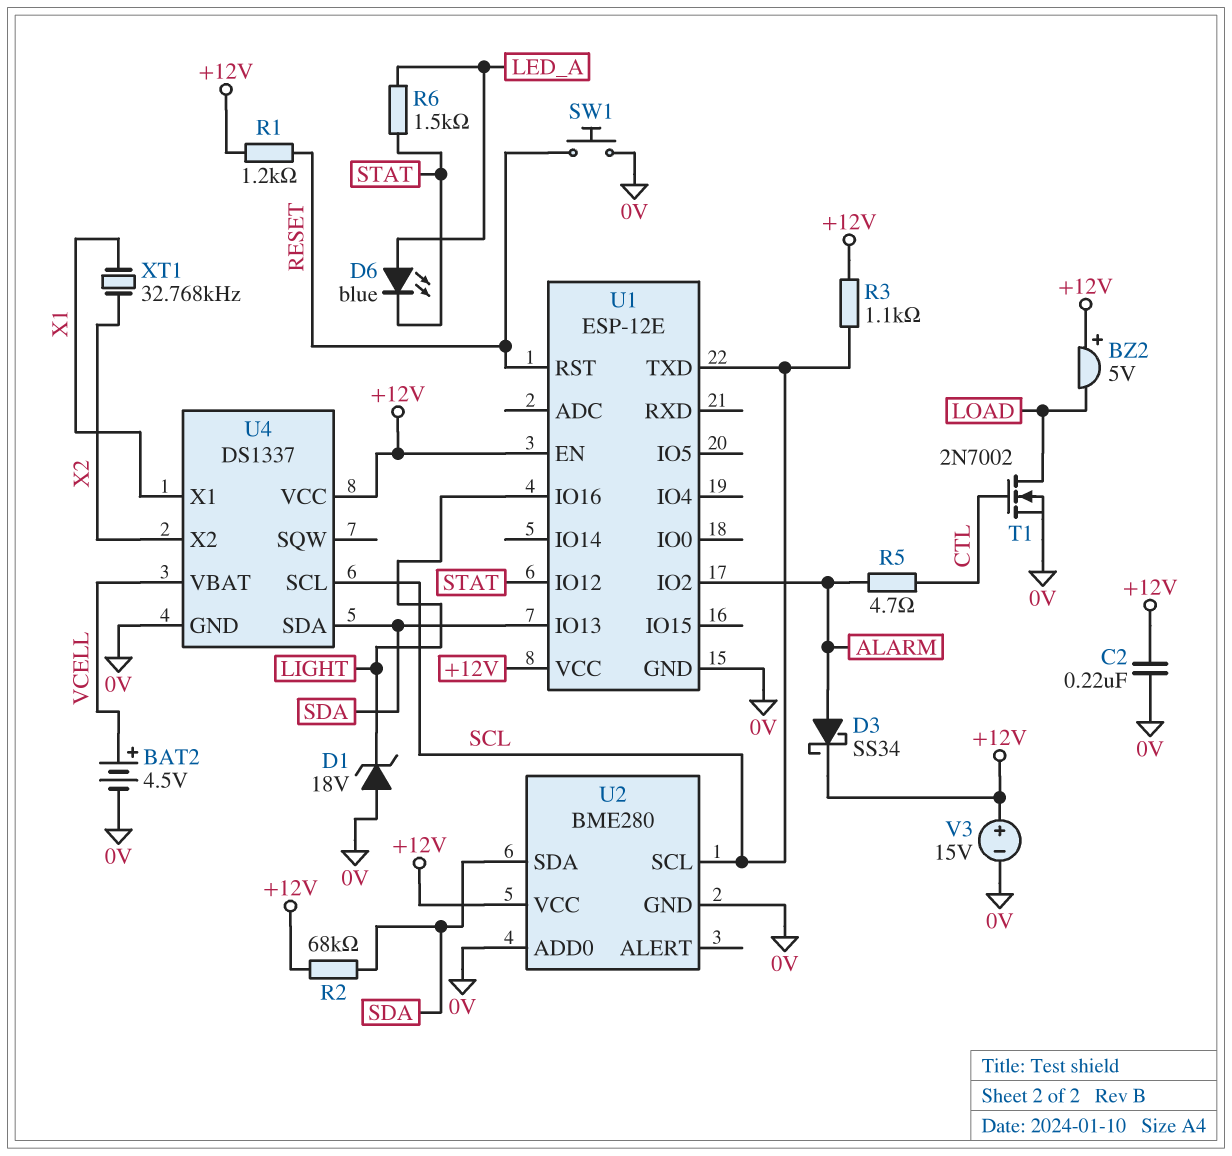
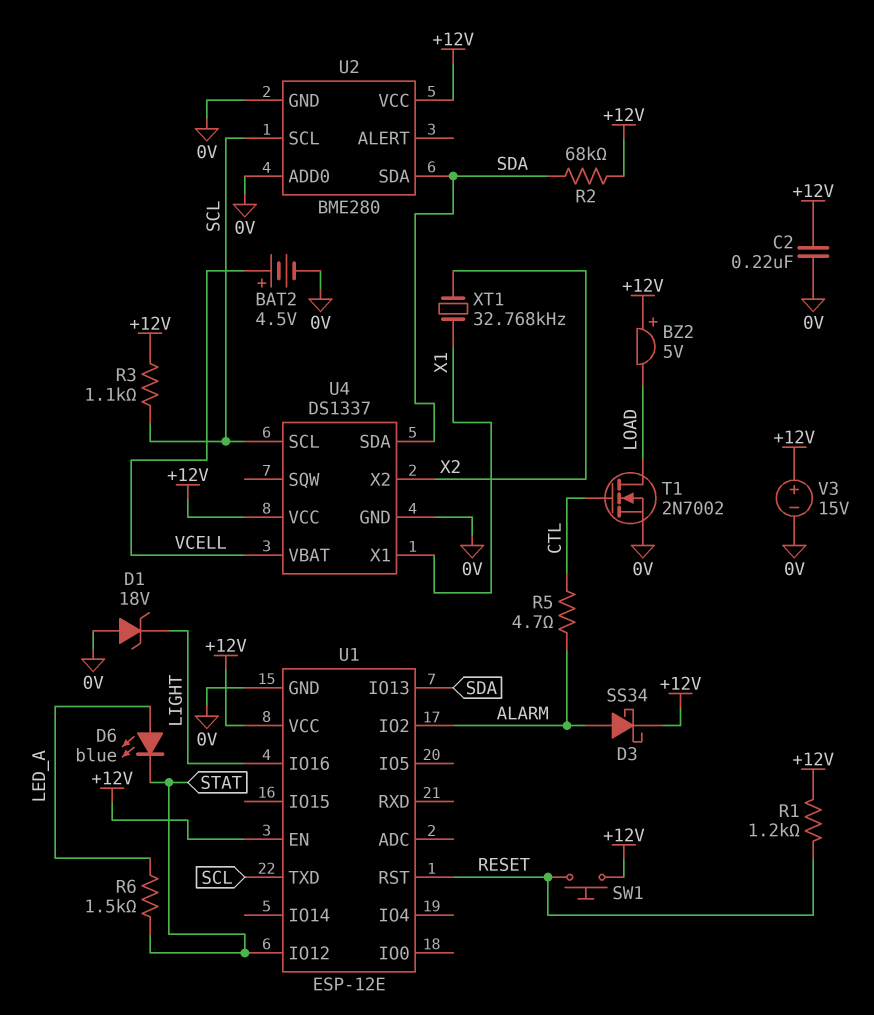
SW1: button (0V, RESET) -> button (+12V, RESET)

